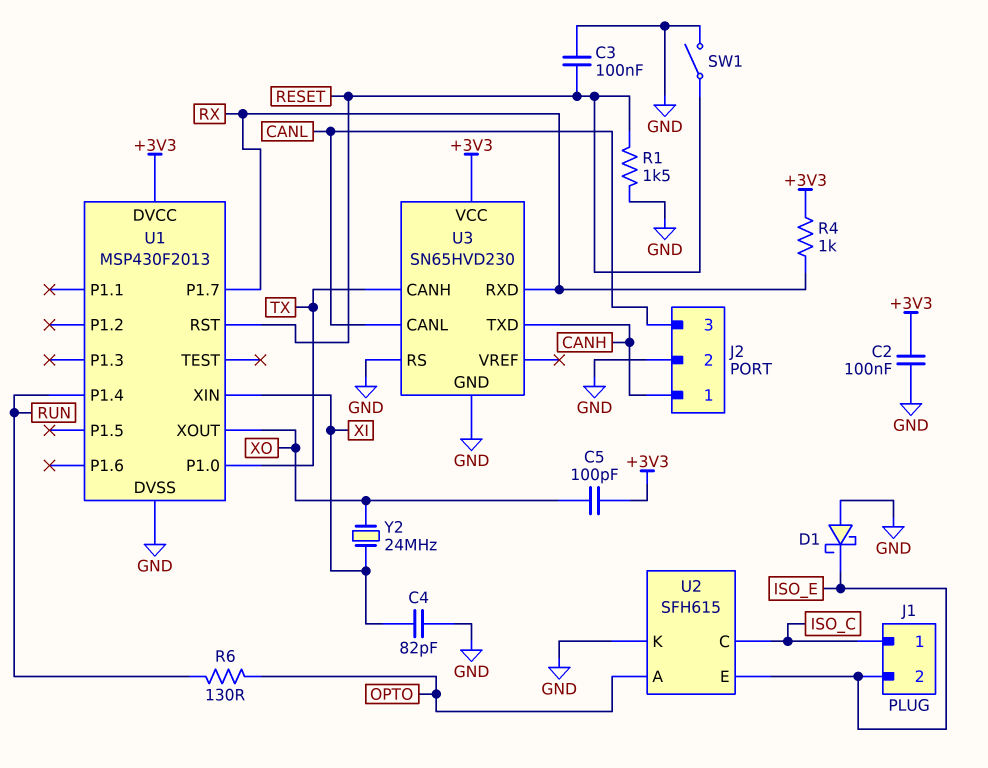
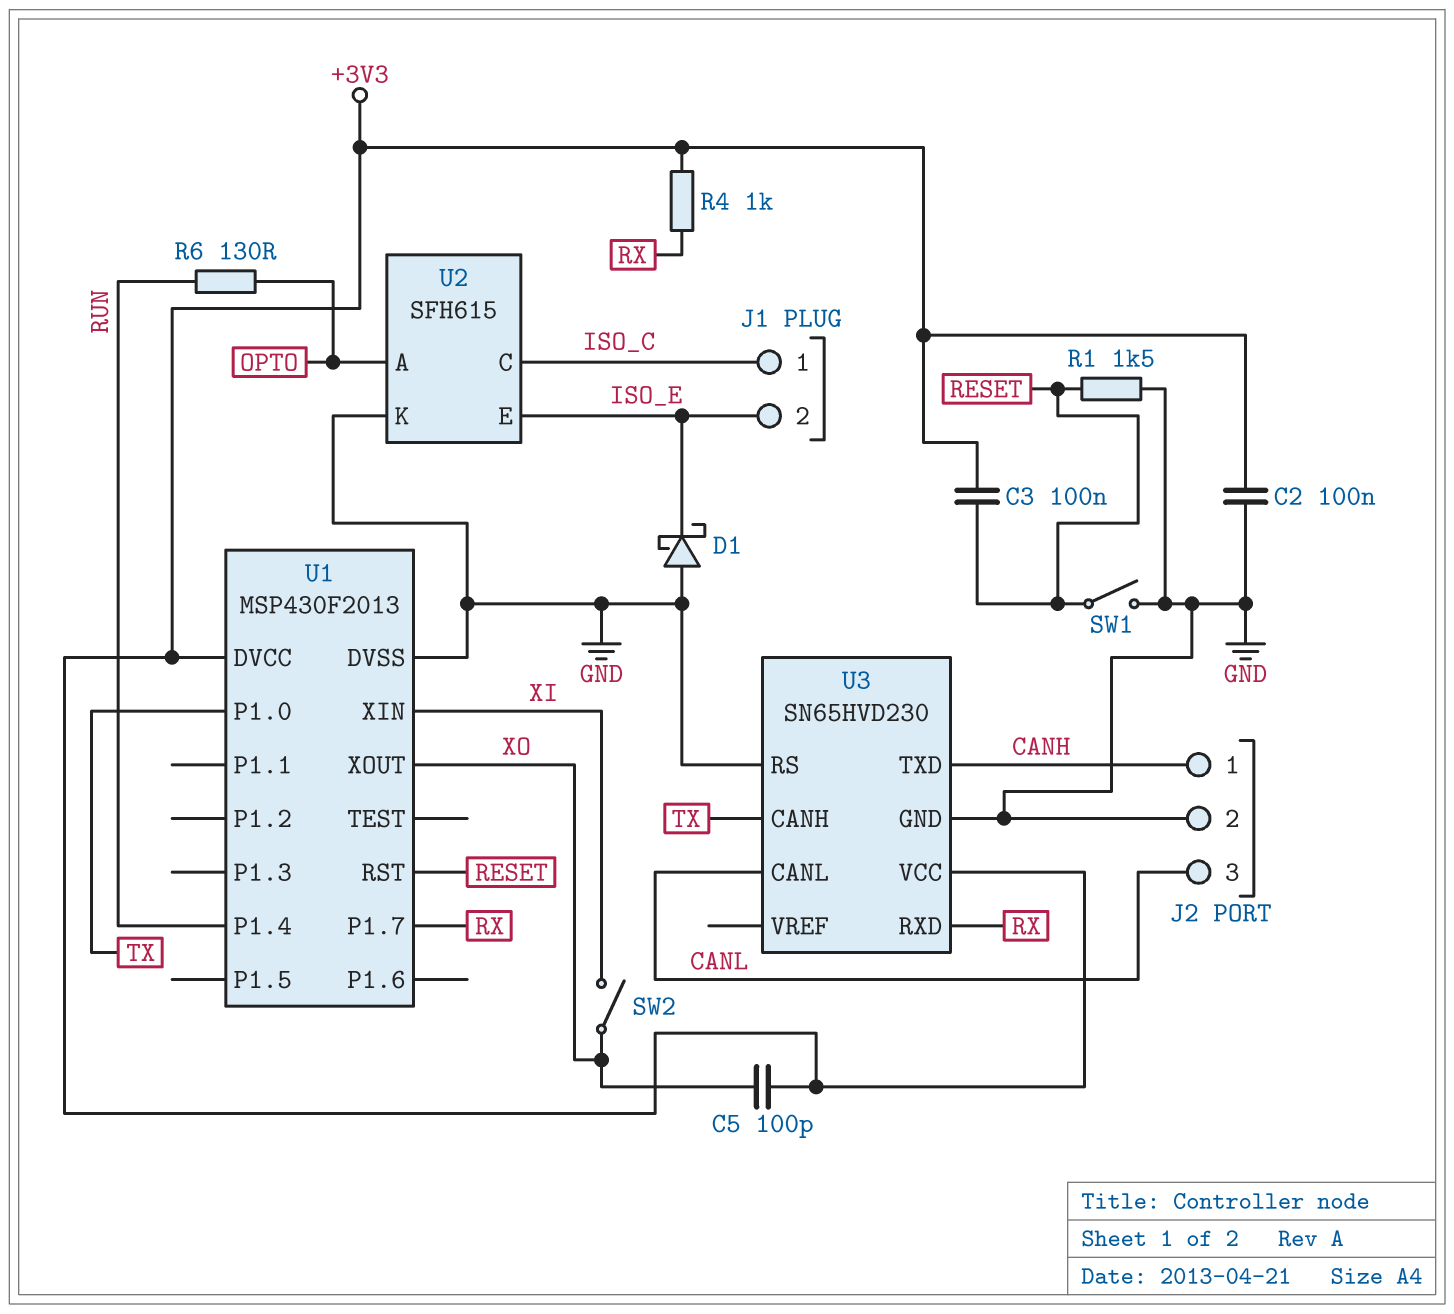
C3: 100nF (GND, RESET) -> 100nF (+3V3, RESET)
C4: 82pF (GND, XI) -> none
SW2: none -> switch (XI, XO)
Y2: 24MHz (XI, XO) -> none

